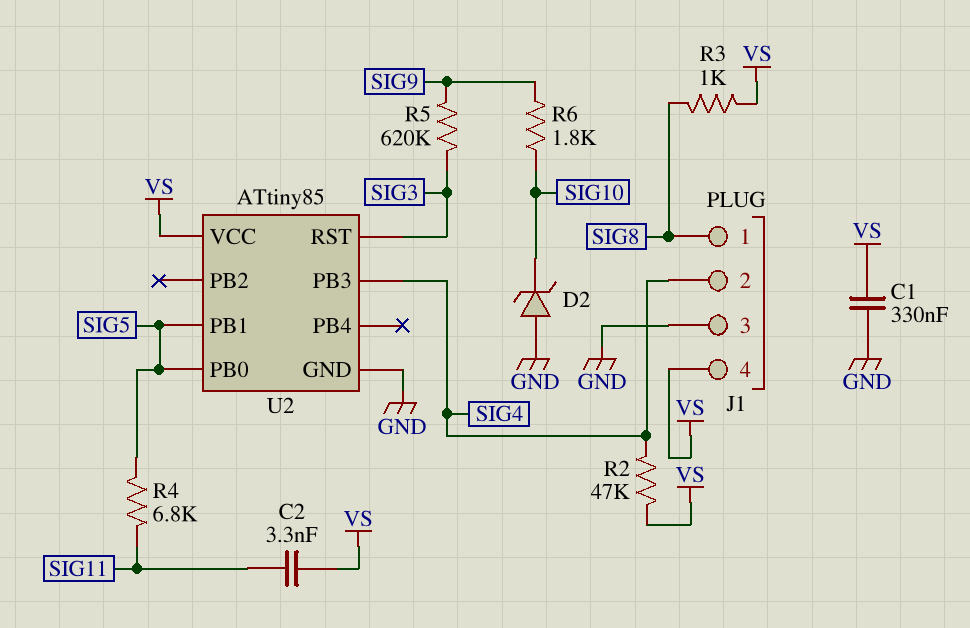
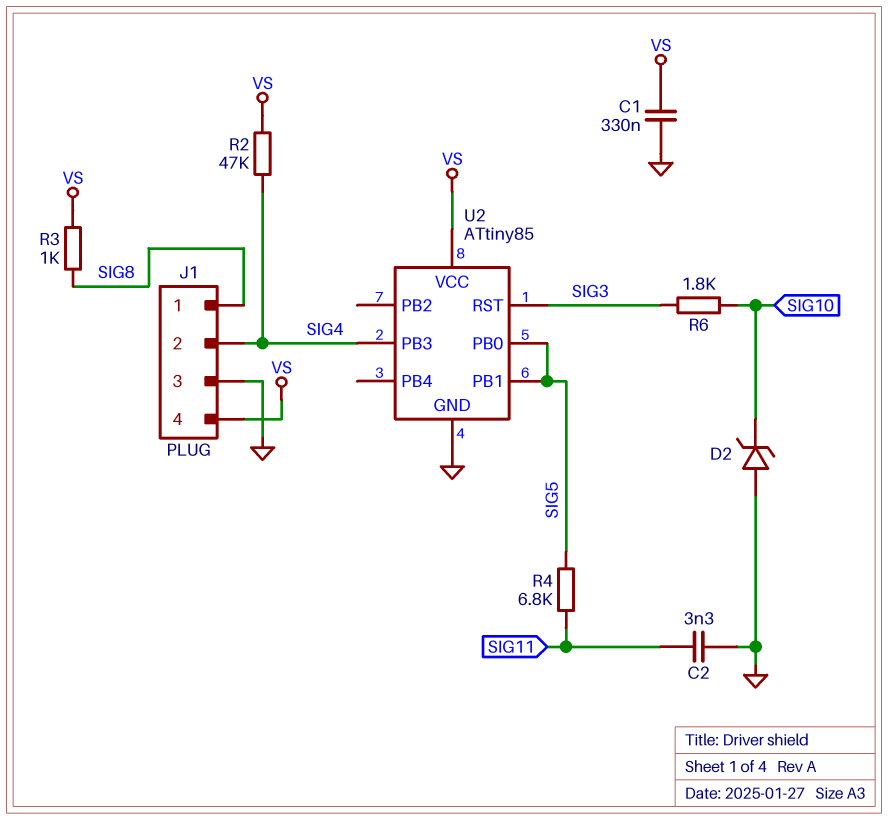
C2: 3.3nF (SIG11, VS) -> 3.3nF (GND, SIG11)
R5: 620k (SIG3, SIG9) -> none
R6: 1.8k (SIG9, SIG10) -> 1.8k (SIG3, SIG10)

